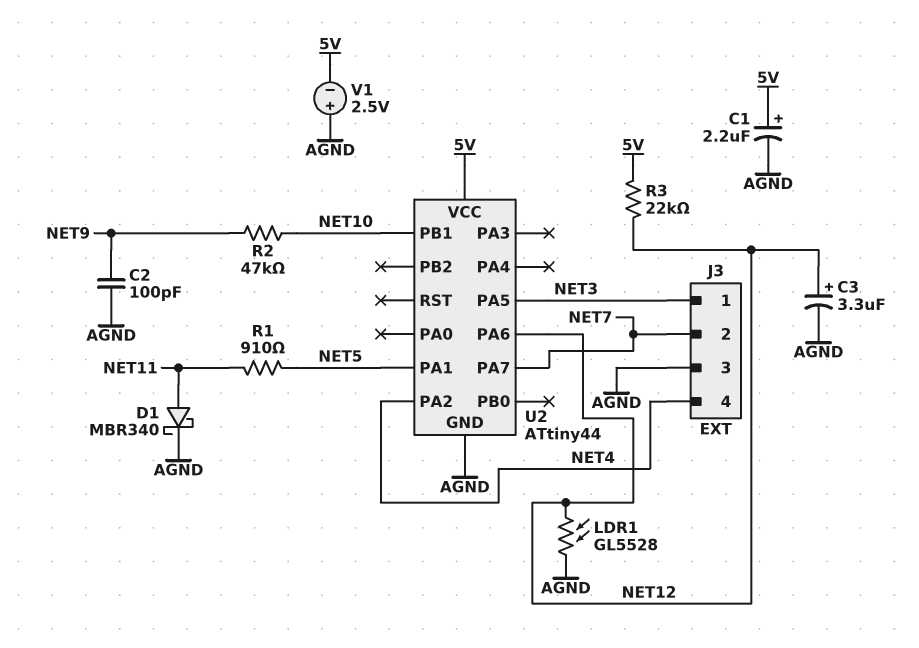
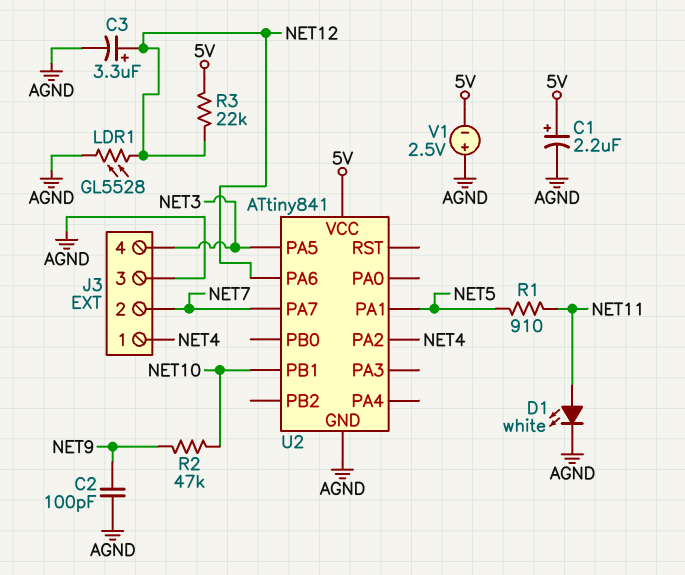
D1: schottky MBR340 (A NET11, K AGND) -> LED white (A NET11, K AGND)
J3 pin 1: NET3 -> NET4
J3 pin 4: NET4 -> NET3
U2: ATtiny44 -> ATtiny841

